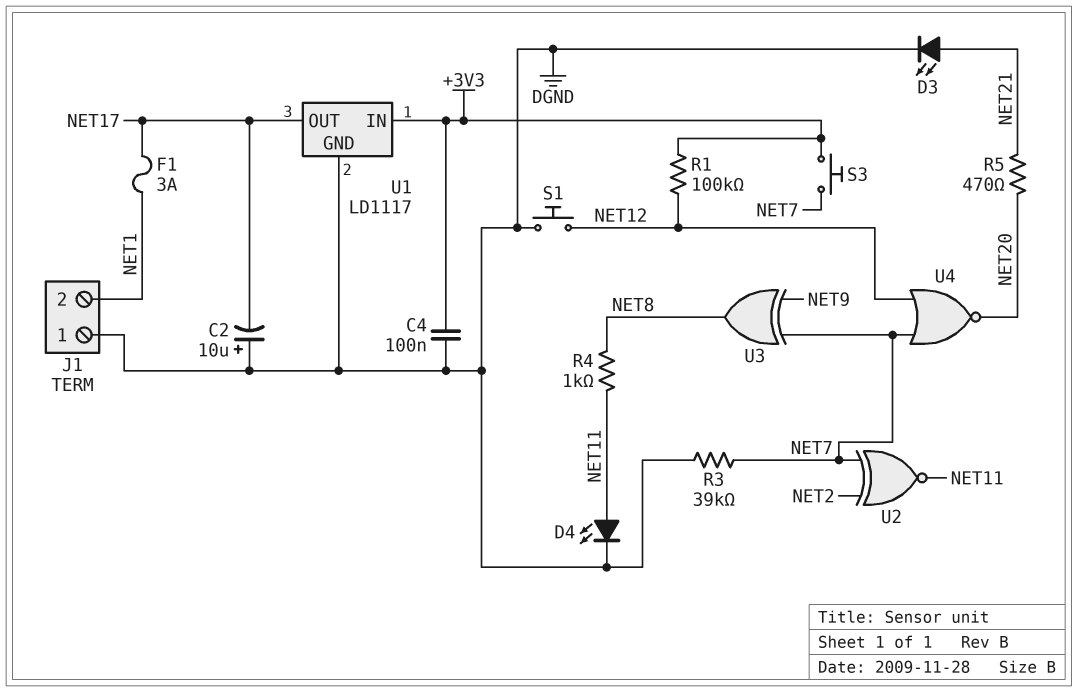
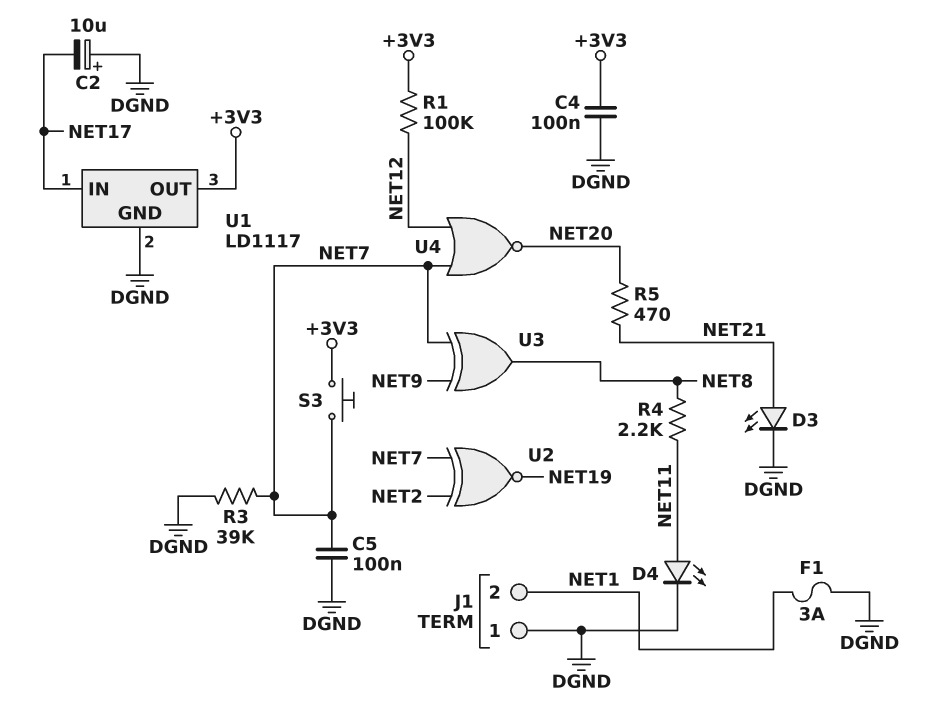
C5: none -> 100nF (DGND, NET7)
F1: 3A (NET1, NET17) -> 3A (DGND, NET1)
R4: 1k (NET8, NET11) -> 2.2k (NET8, NET11)
S1: button (DGND, NET12) -> none
U1 pin IN: +3V3 -> NET17
U1 pin OUT: NET17 -> +3V3
U2: XNOR (in NET2, in NET7, out NET11) -> XNOR (in NET2, in NET7, out NET19)

